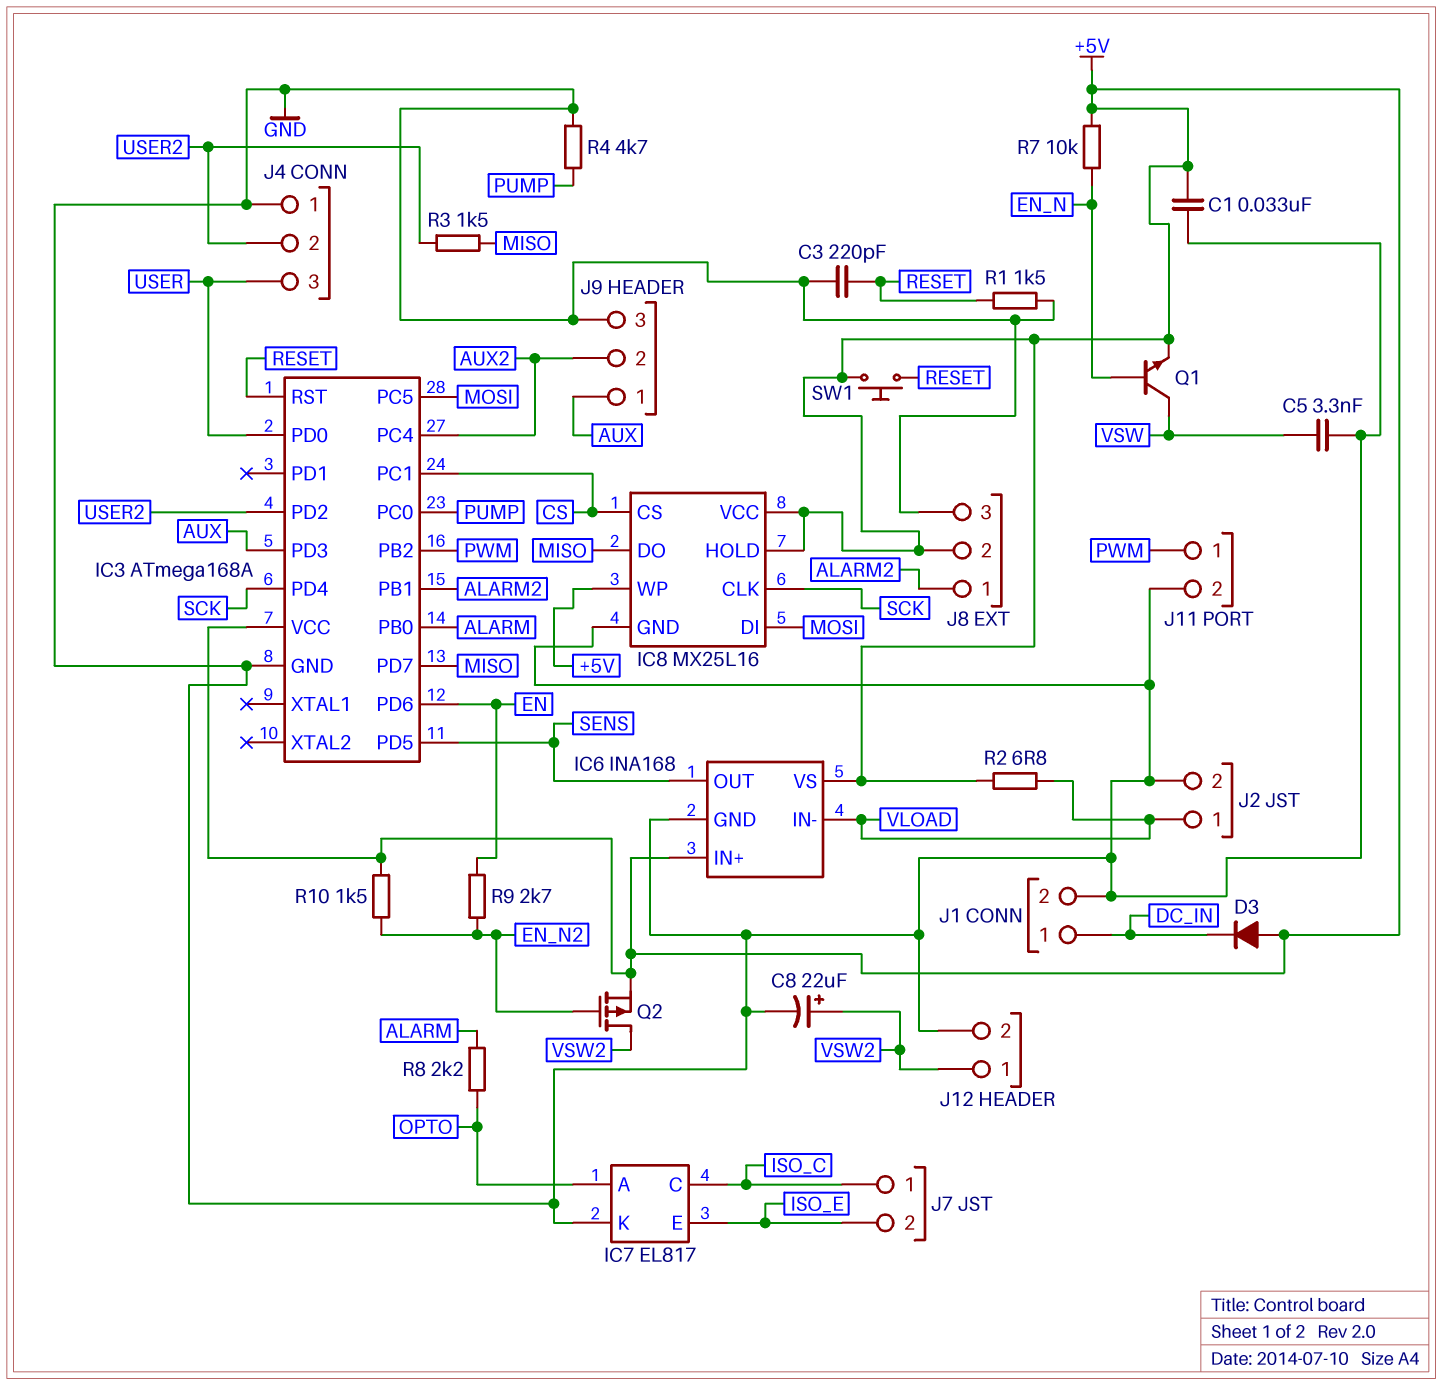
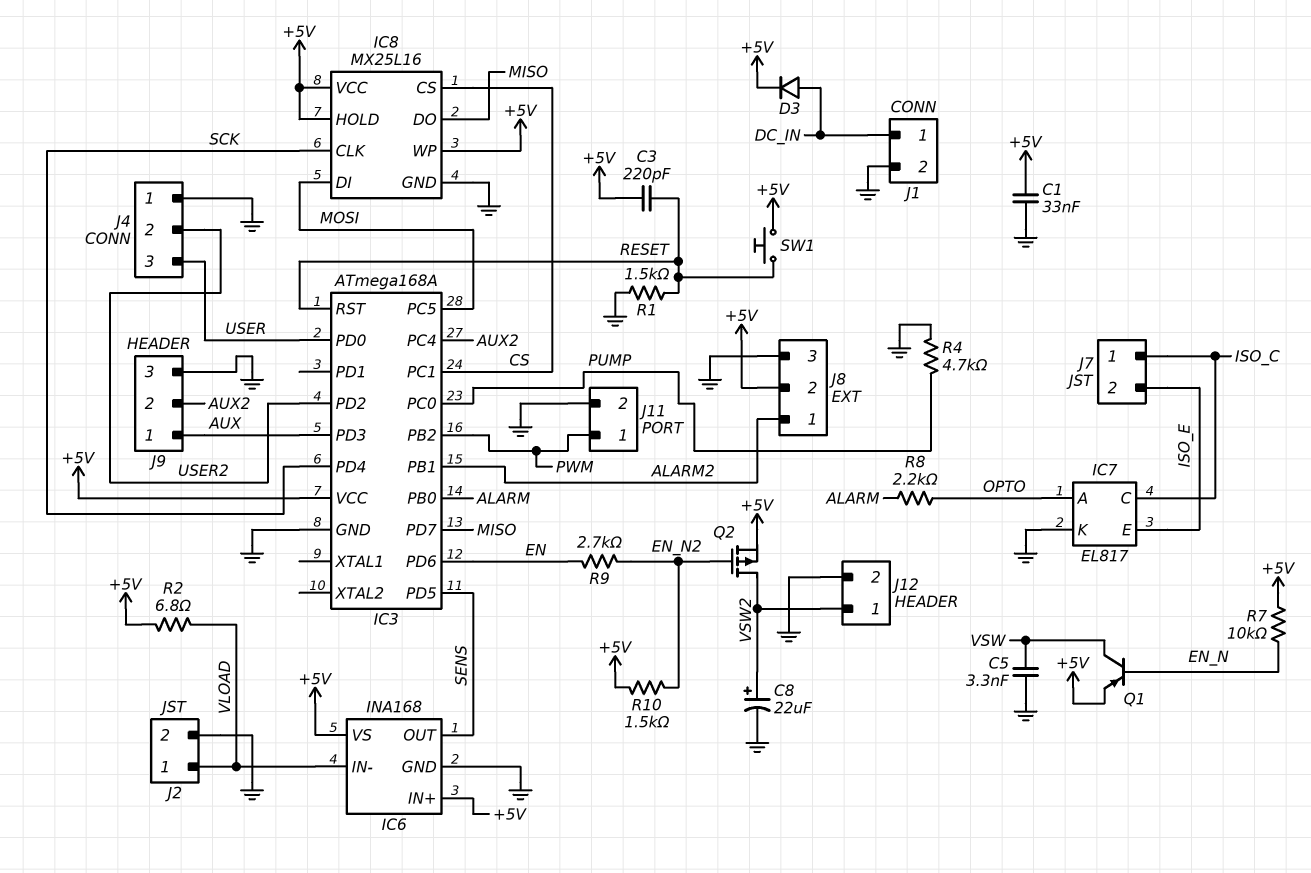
C3: 220pF (GND, RESET) -> 220pF (+5V, RESET)
D3: diode (A +5V, K DC_IN) -> diode (A DC_IN, K +5V)
Q1: NPN (B EN_N, C VSW, E +5V) -> PNP (B EN_N, C VSW, E +5V)
R3: 1.5k (MISO, USER2) -> none

